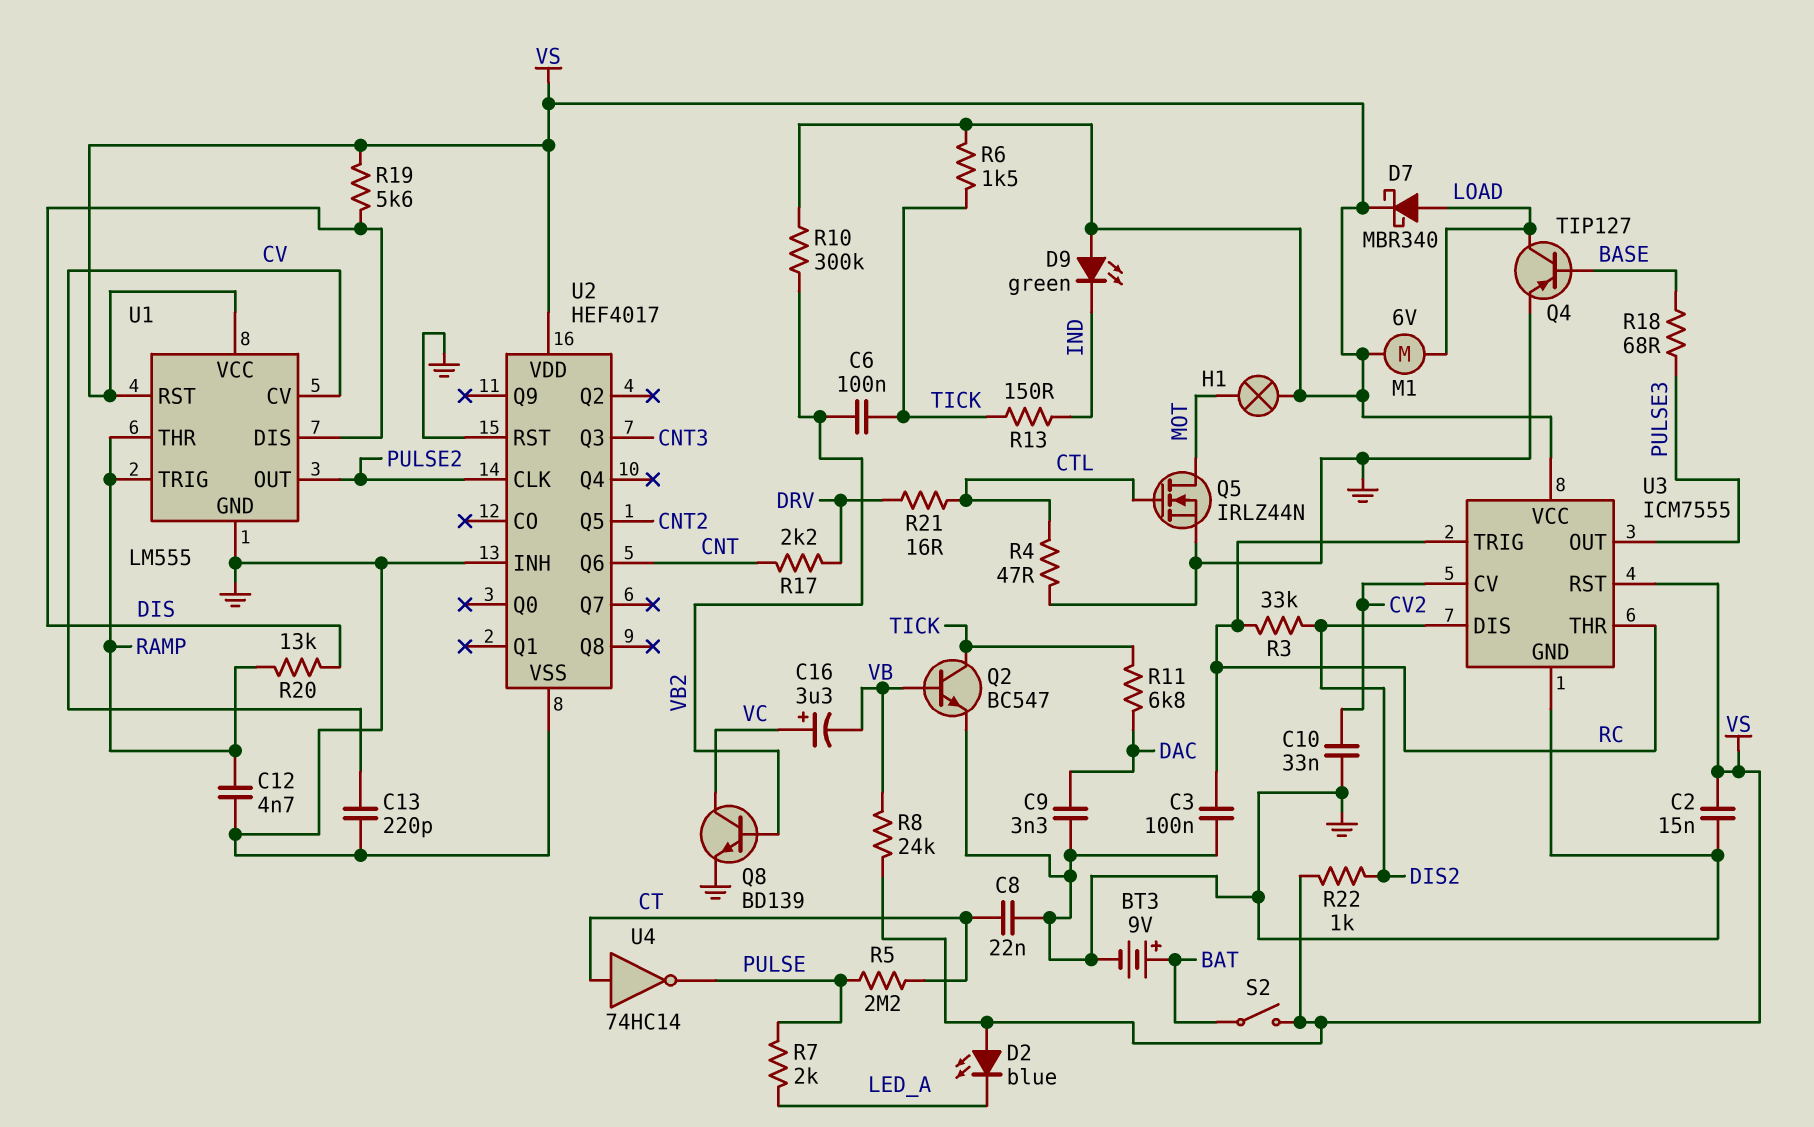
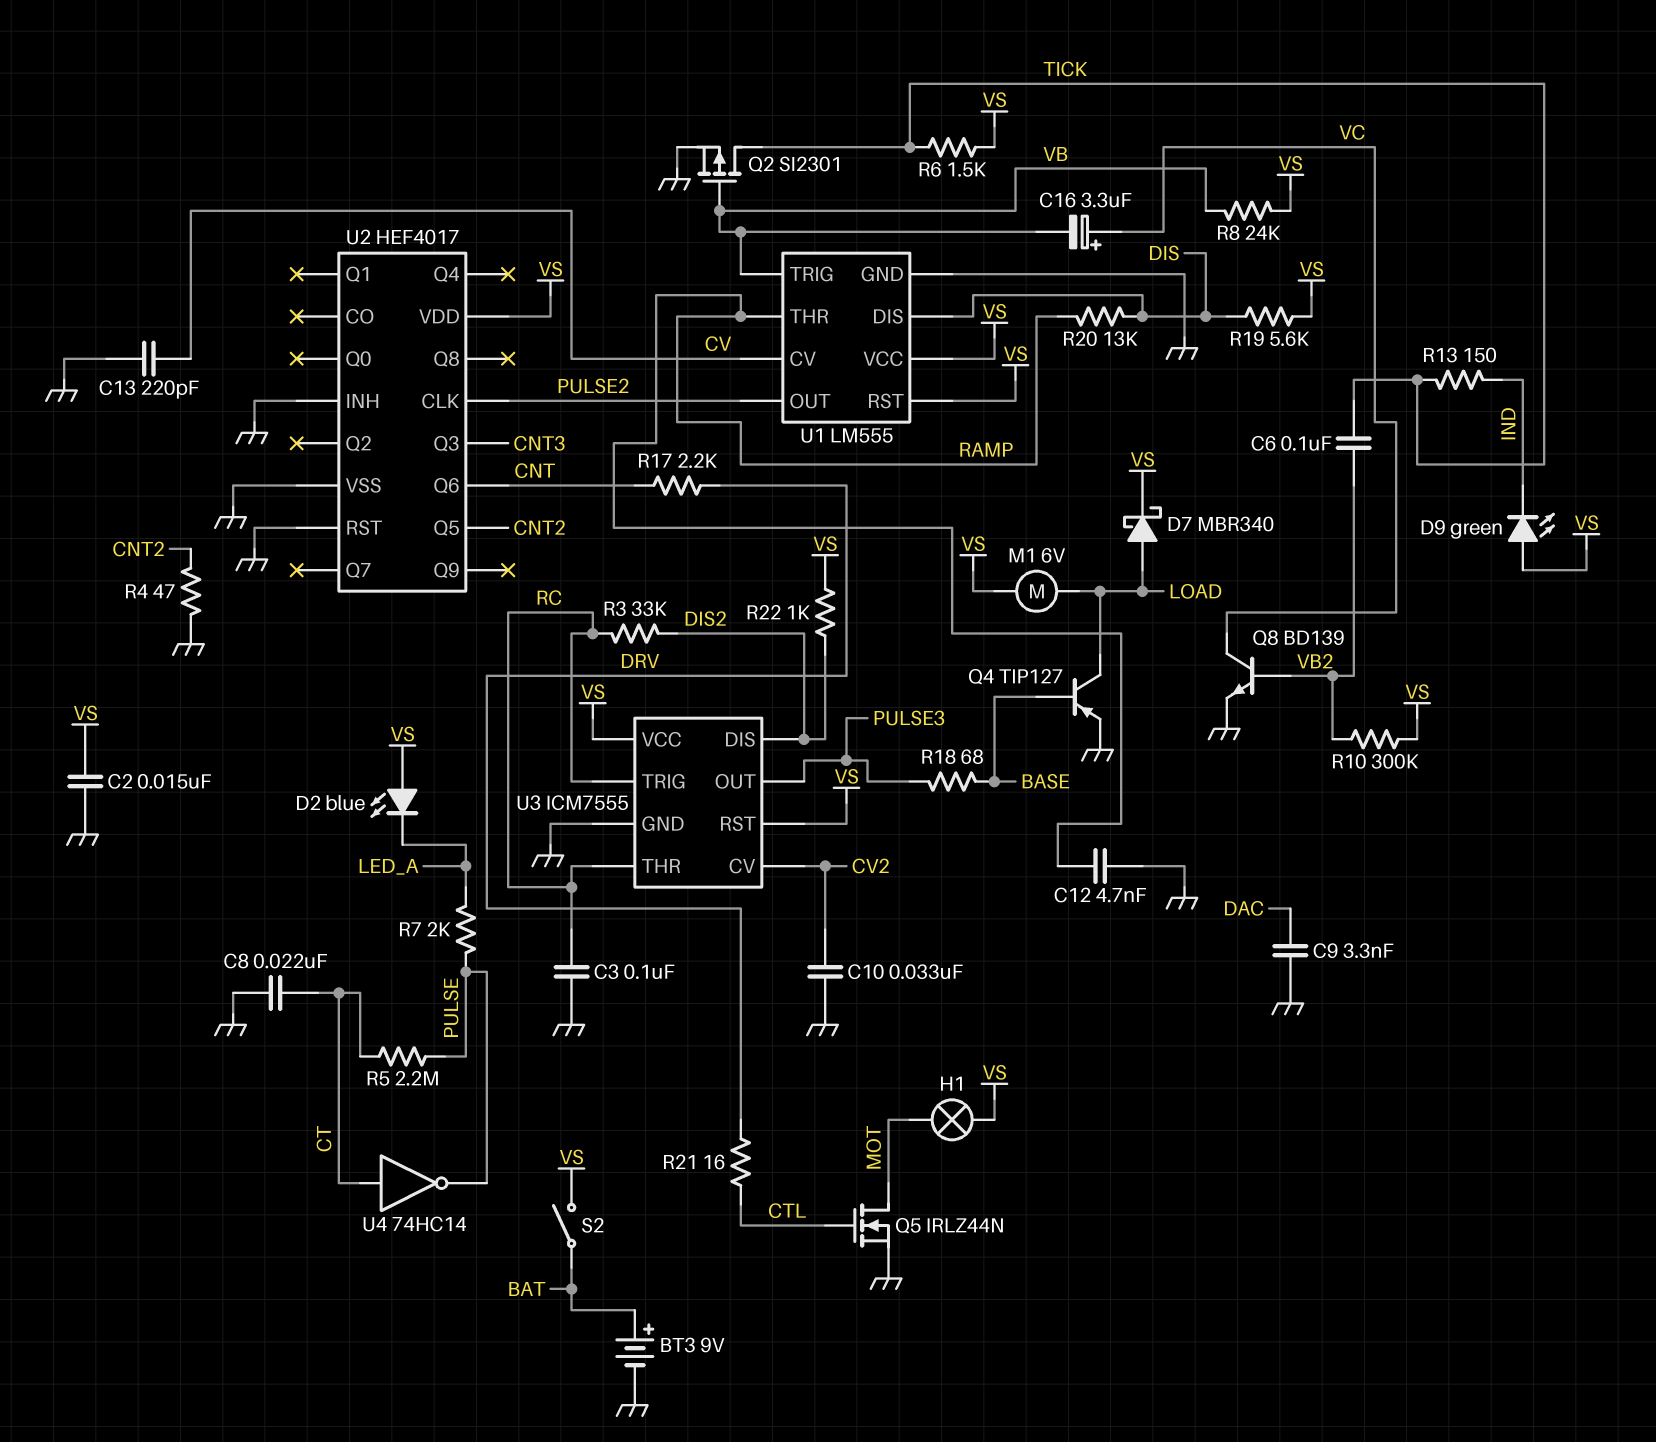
Q2: NPN BC547 (B VB, C TICK, E GND) -> PMOS SI2301 (G VB, D TICK, S GND)
R4: 47 (CTL, GND) -> 47 (CNT2, GND)
R11: 6.8k (DAC, TICK) -> none
U1 pin TRIG: RAMP -> VB

